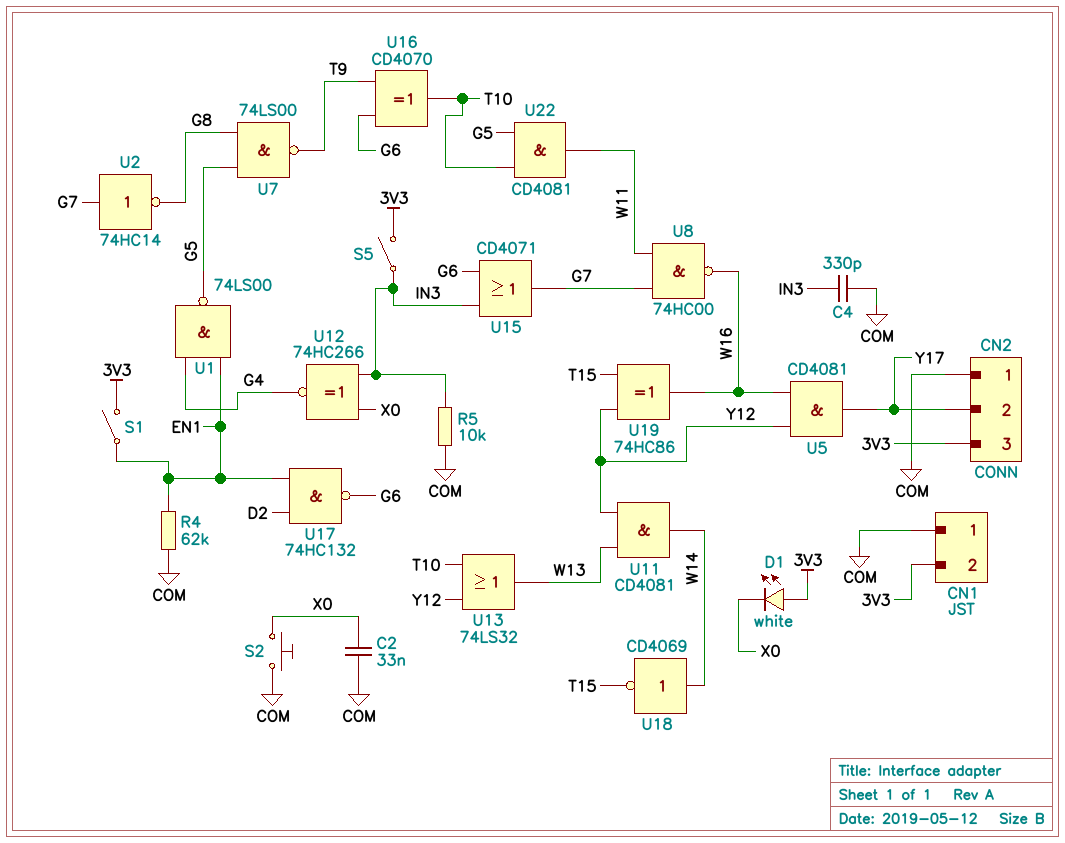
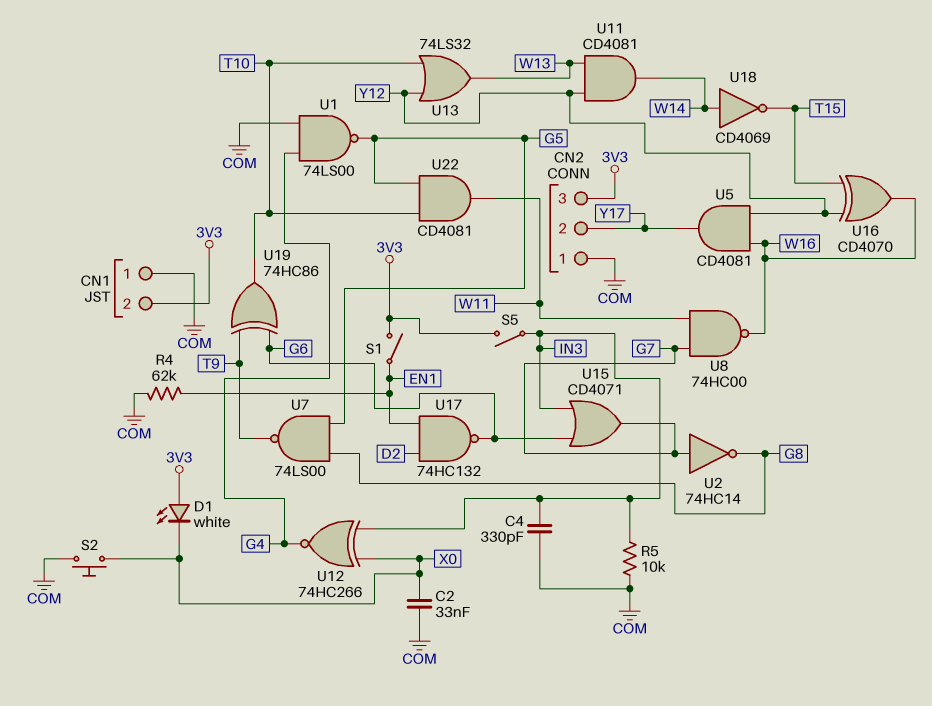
U1: NAND 74LS00 (in EN1, in G4, out G5) -> NAND 74LS00 (in COM, in G4, out G5)
U16: XOR CD4070 (in G6, in T9, out T10) -> XOR CD4070 (in T15, in Y12, out W16)
U19: XOR 74HC86 (in T15, in Y12, out W16) -> XOR 74HC86 (in G6, in T9, out T10)

